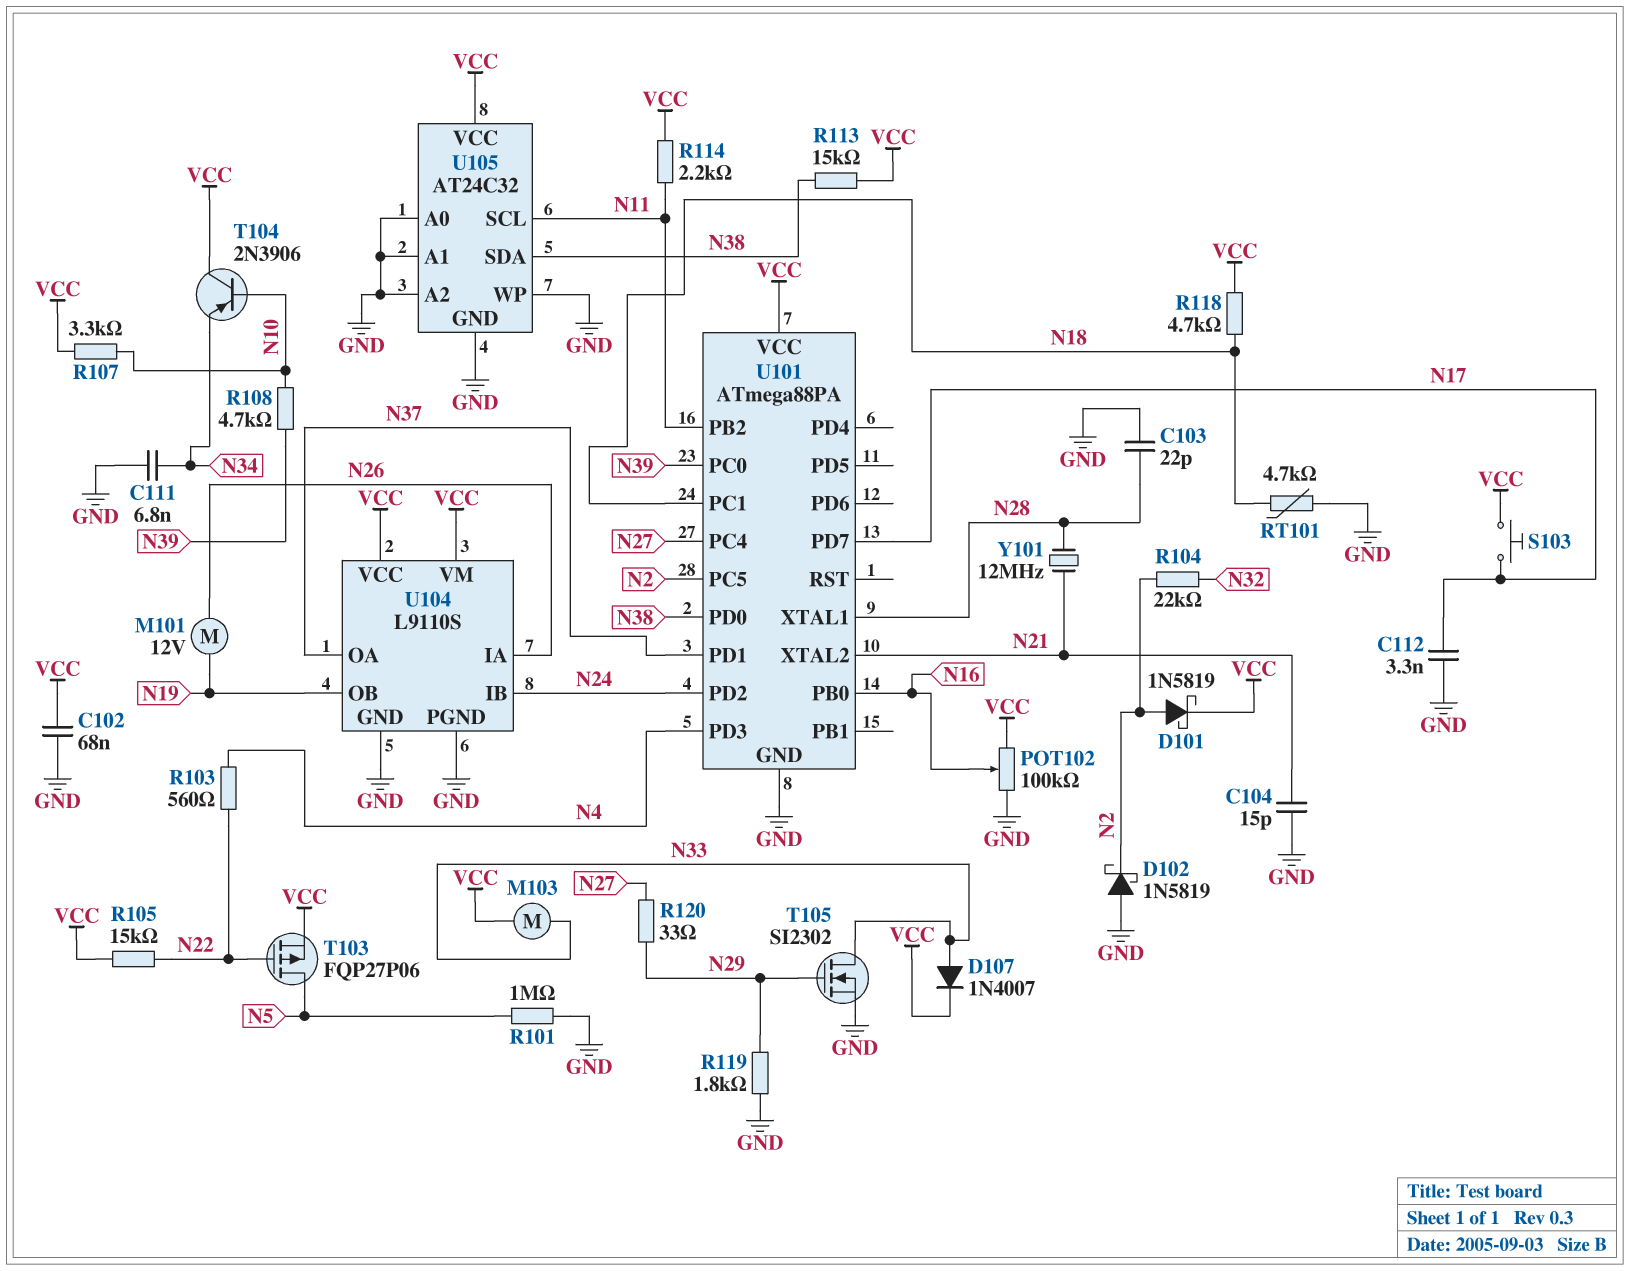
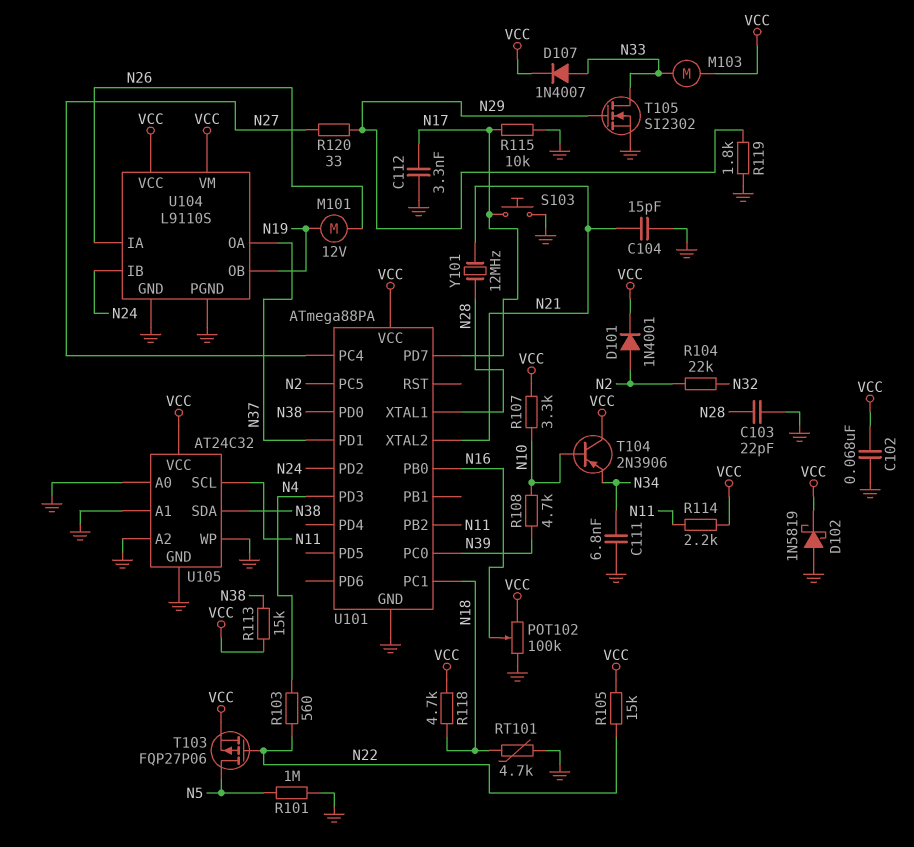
D101: schottky 1N5819 (A N2, K VCC) -> diode 1N4001 (A N2, K VCC)
D102: schottky 1N5819 (A GND, K N2) -> schottky 1N5819 (A GND, K VCC)
R115: none -> 10k (GND, N17)
S103: button (N17, VCC) -> button (GND, N17)

